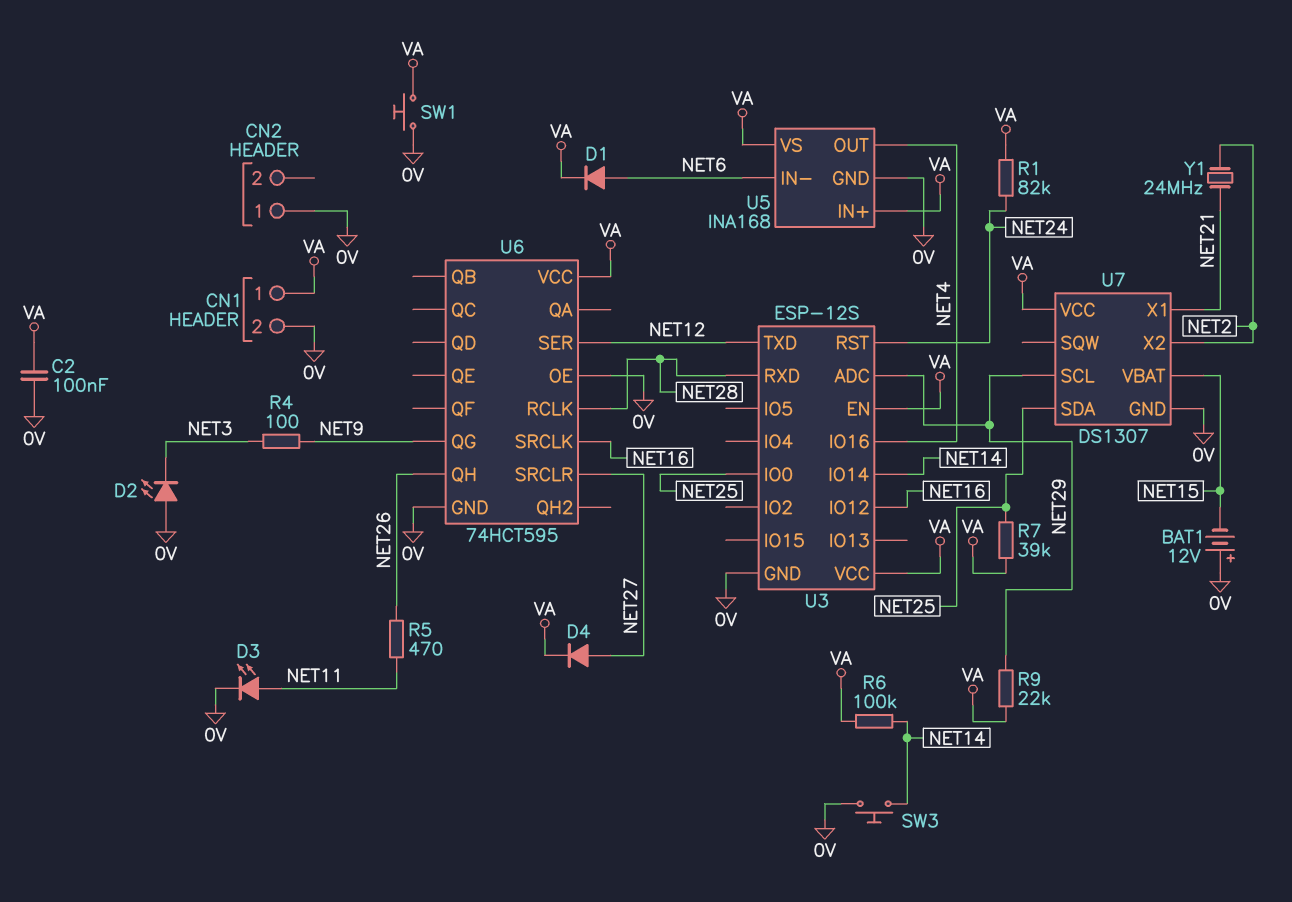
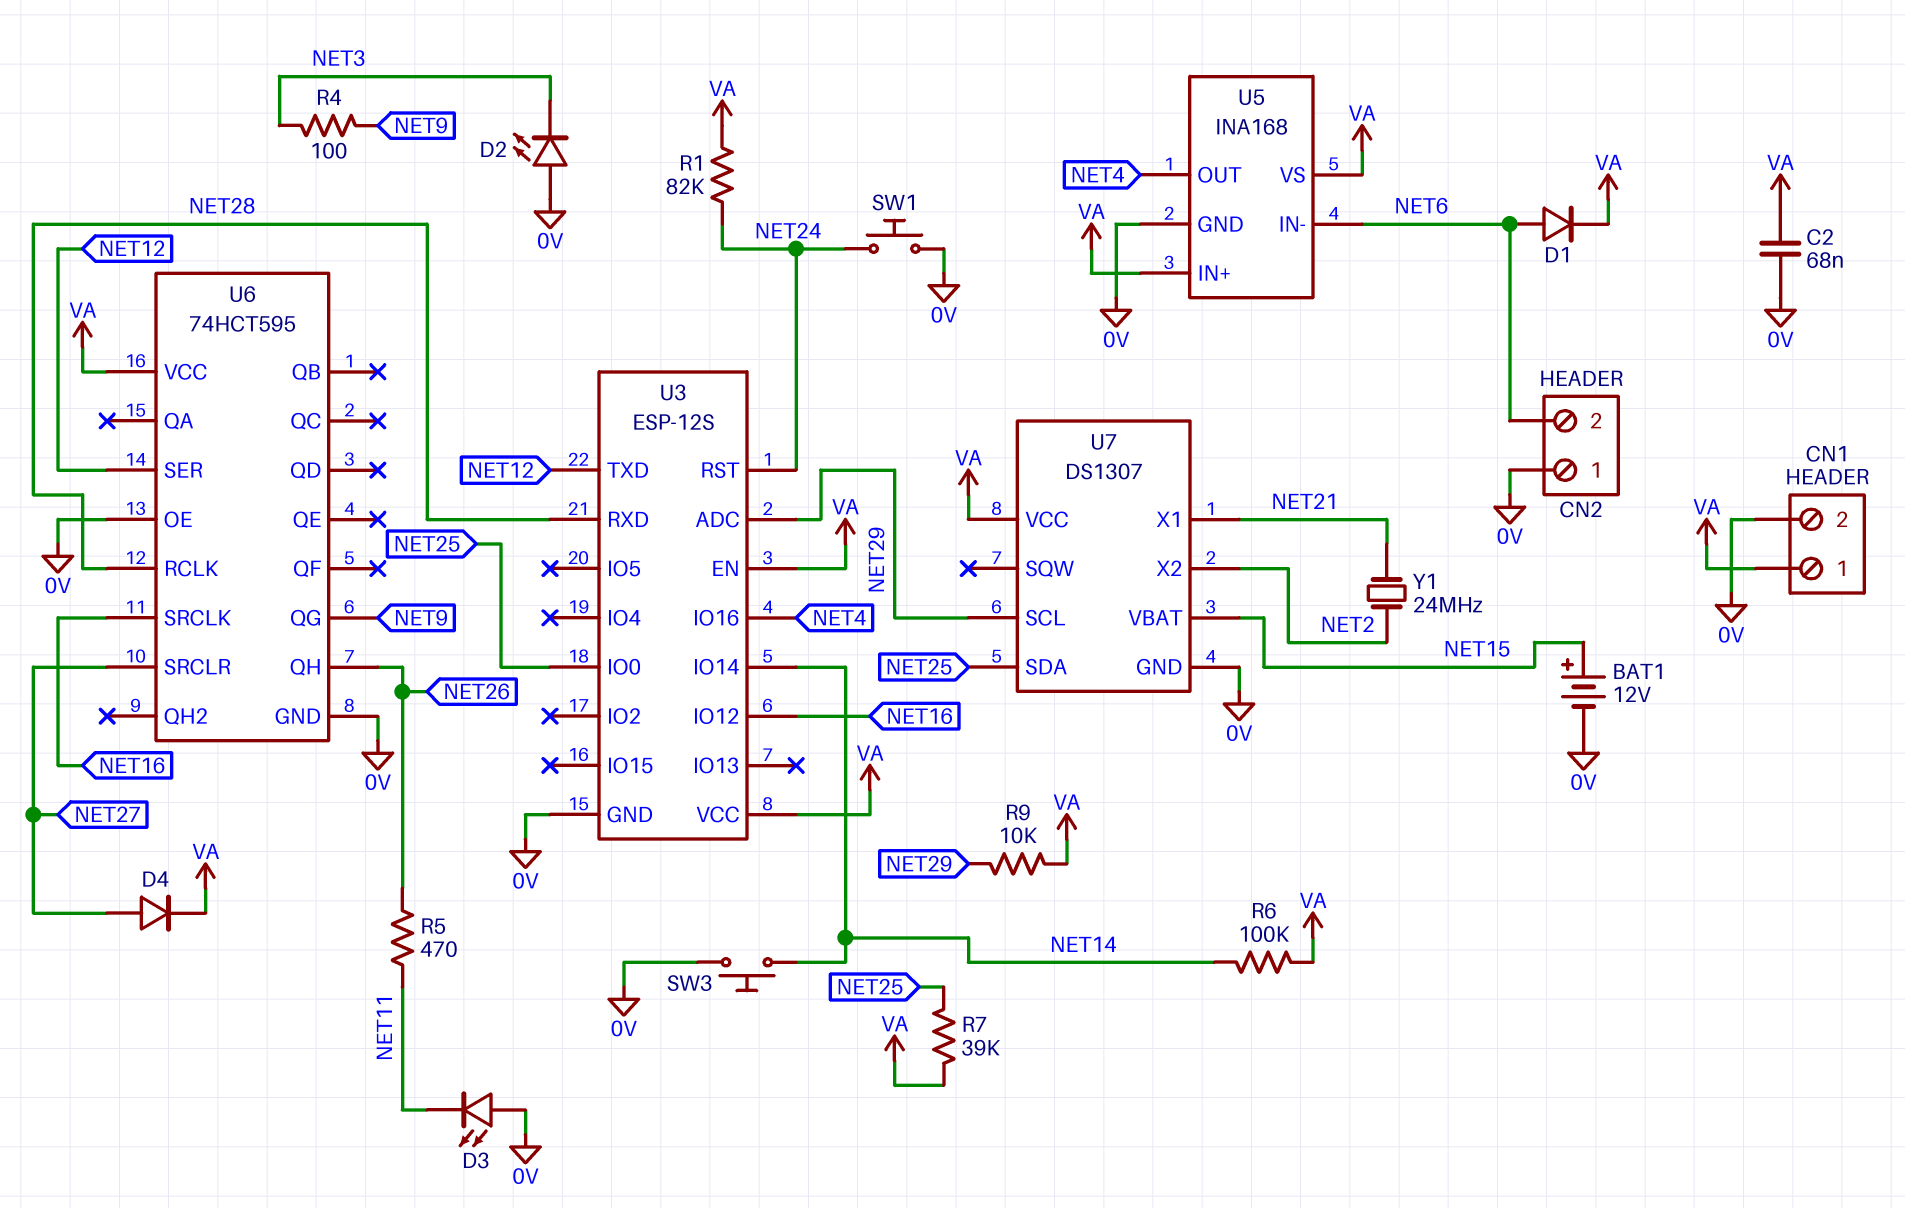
BAT1: 12V (plus 0V, minus NET15) -> 12V (plus NET15, minus 0V)
C2: 100nF (0V, VA) -> 68nF (0V, VA)
CN2 pin 2: none -> NET6
D3: LED (A NET11, K 0V) -> LED (A 0V, K NET11)
R9: 22k (NET29, VA) -> 10k (NET29, VA)
SW1: button (0V, VA) -> button (0V, NET24)

